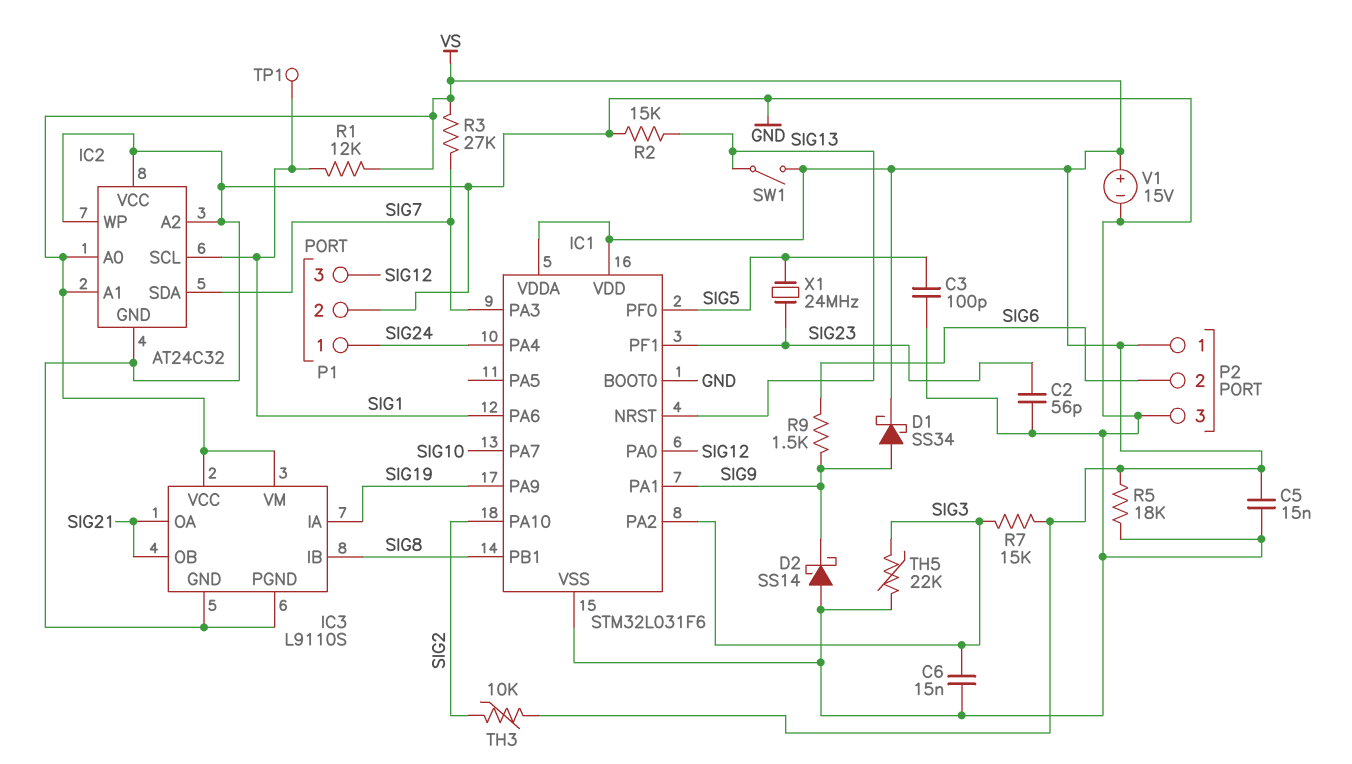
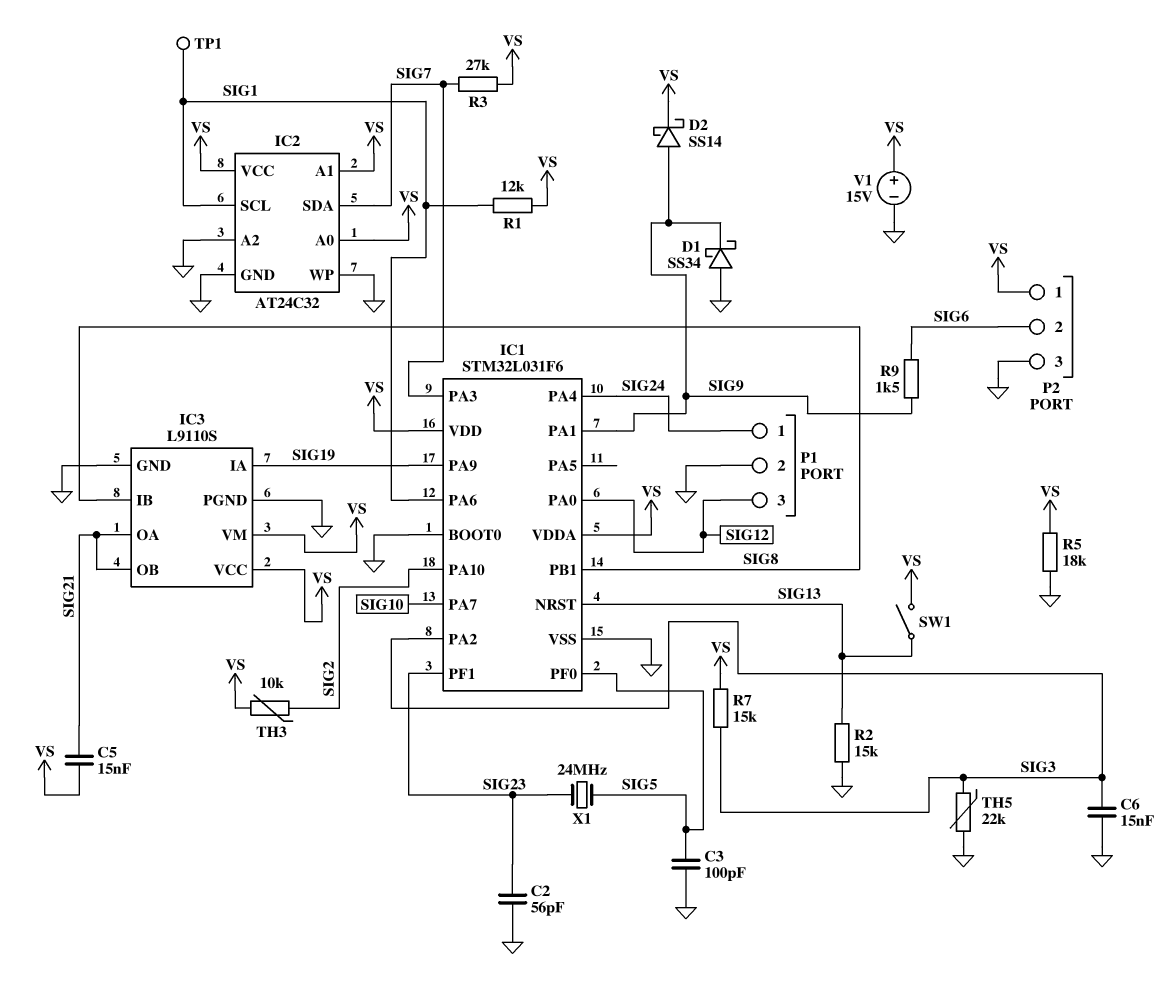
C5: 15nF (GND, VS) -> 15nF (SIG21, VS)
D1: schottky SS34 (A SIG9, K VS) -> schottky SS34 (A GND, K SIG9)
D2: schottky SS14 (A GND, K SIG9) -> schottky SS14 (A SIG9, K VS)
IC2 pin VCC: GND -> VS

